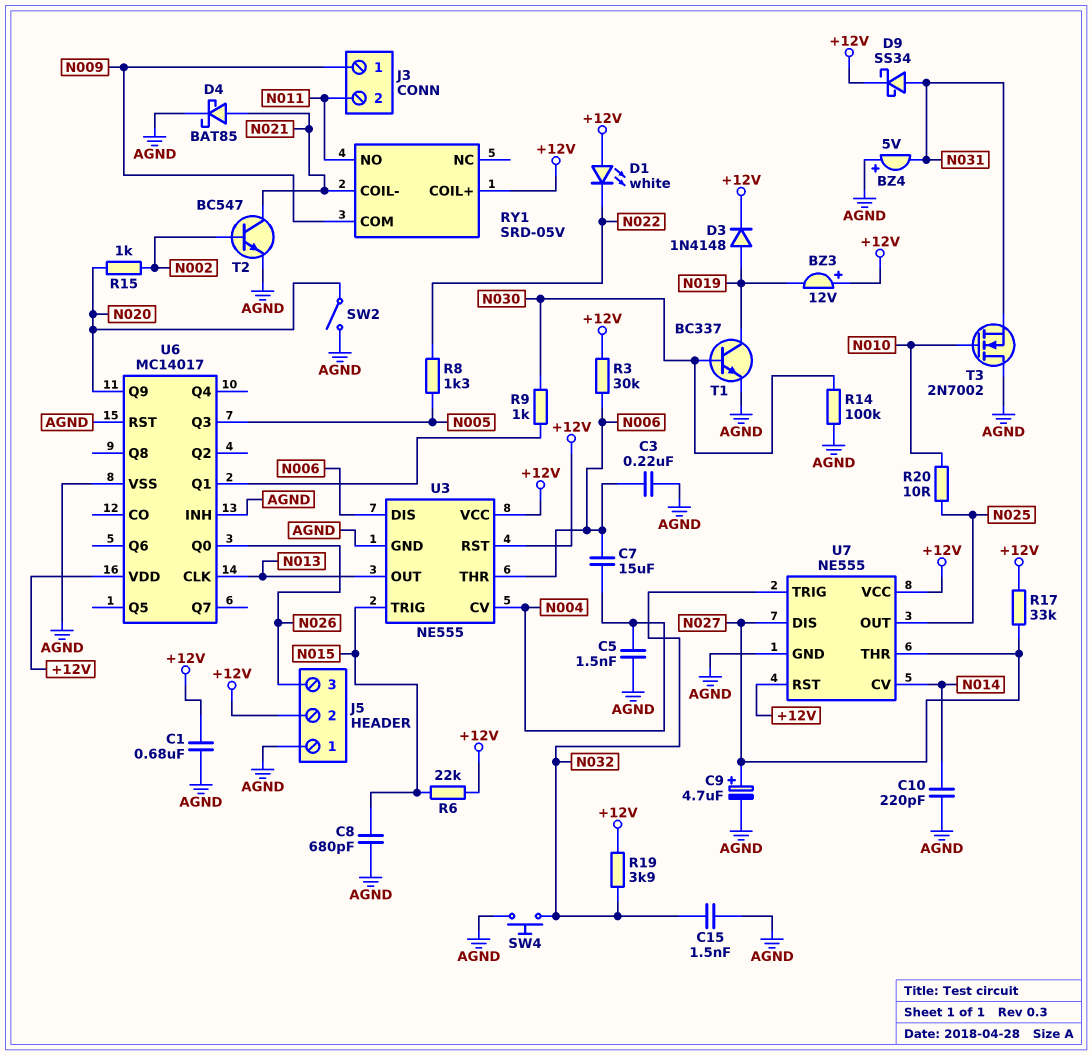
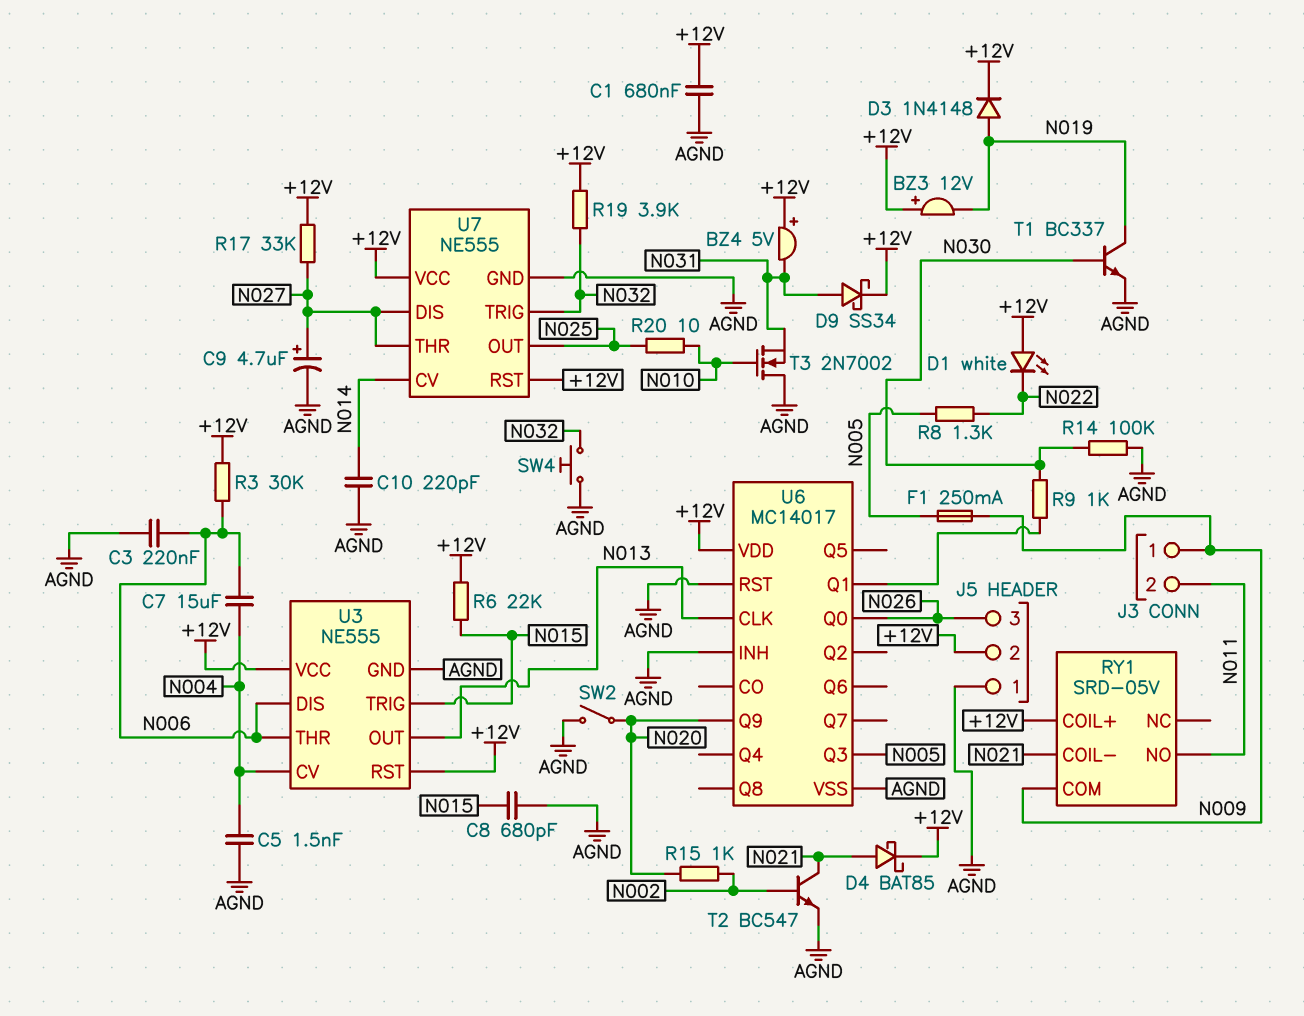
BZ4: buzzer 5V (plus AGND, minus N031) -> buzzer 5V (plus +12V, minus N031)
C15: 1.5nF (AGND, N032) -> none
D4: schottky BAT85 (A N021, K AGND) -> schottky BAT85 (A N021, K +12V)
F1: none -> 250mA (N005, N009)

